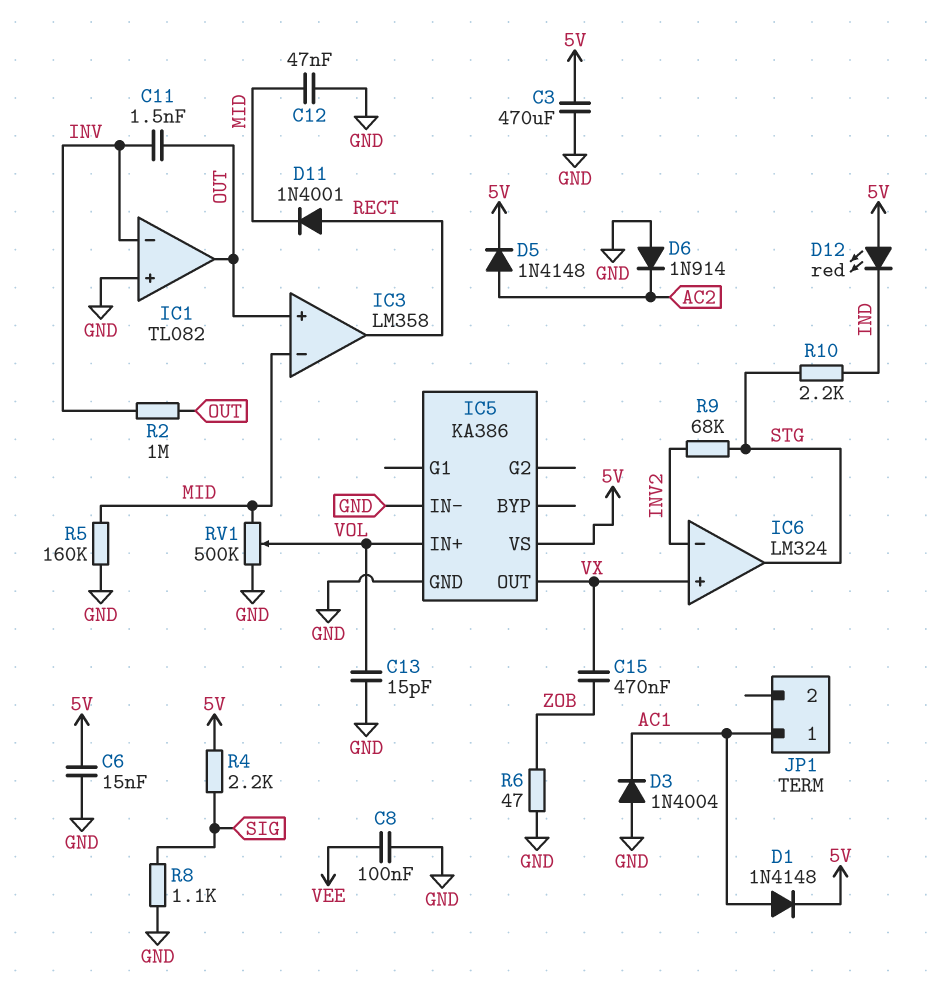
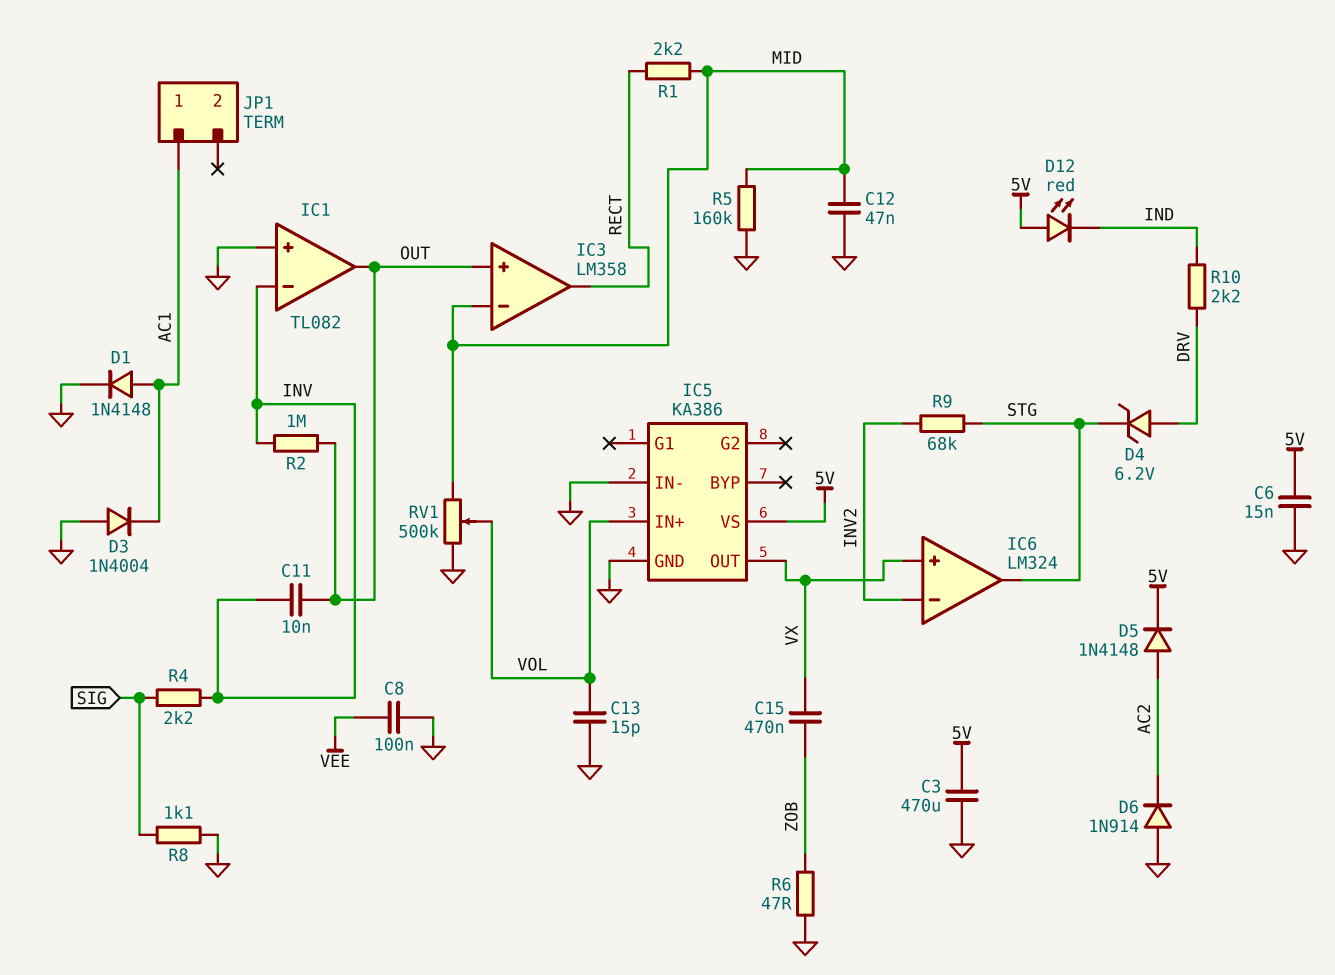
C11: 1.5nF (INV, OUT) -> 10nF (INV, OUT)
D1: diode 1N4148 (A AC1, K 5V) -> diode 1N4148 (A AC1, K GND)
D4: none -> zener 6.2V (A DRV, K STG)
D11: diode 1N4001 (A RECT, K MID) -> none
R1: none -> 2.2k (MID, RECT)
R4: 2.2k (5V, SIG) -> 2.2k (INV, SIG)
R10: 2.2k (IND, STG) -> 2.2k (DRV, IND)

